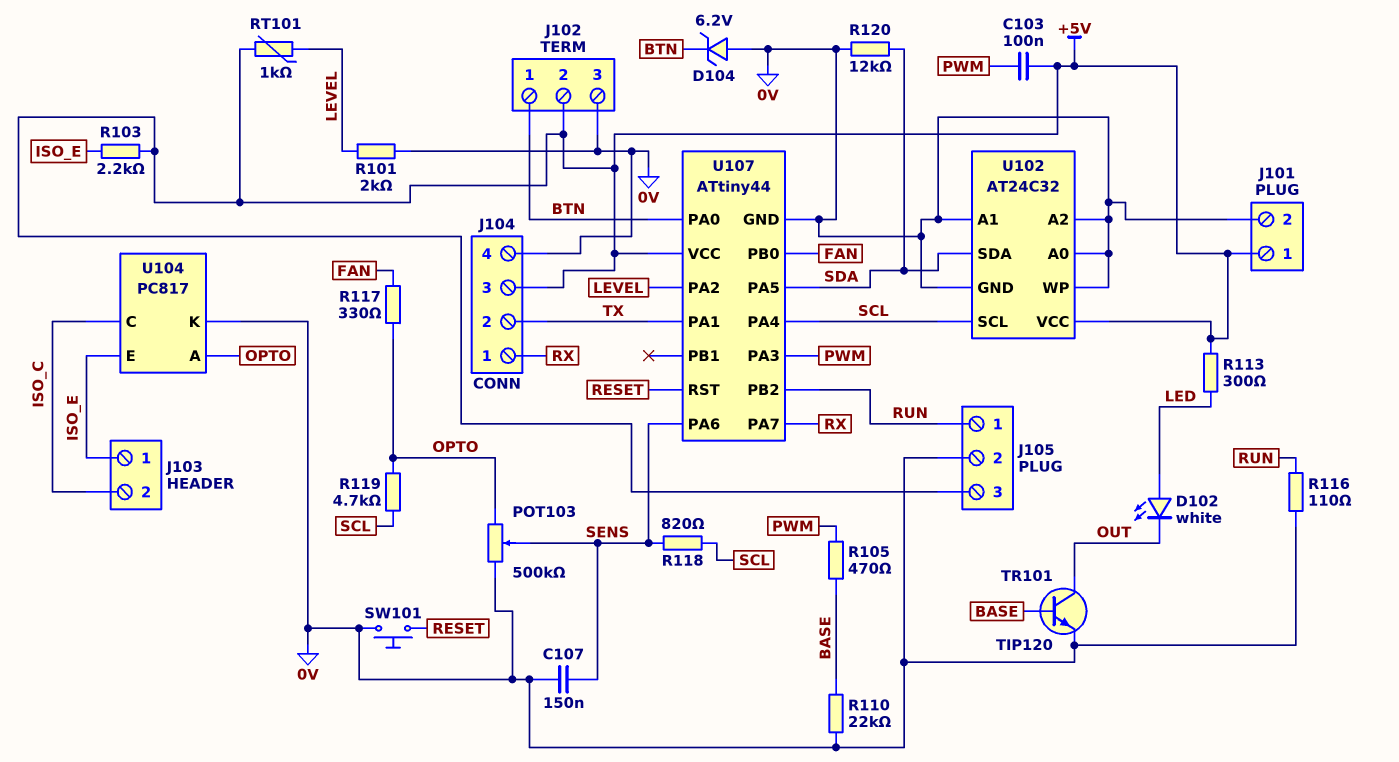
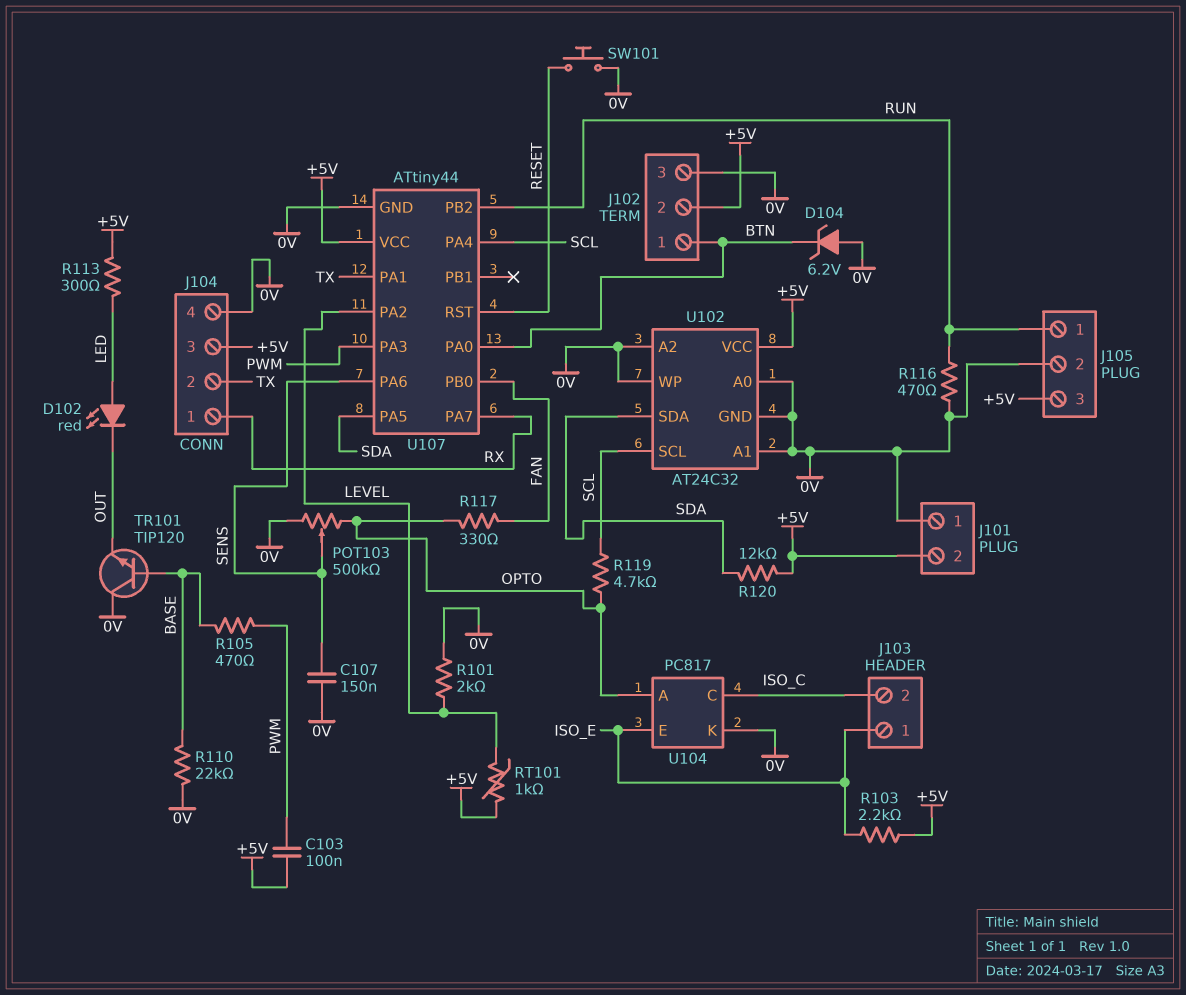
D102: LED white (A LED, K OUT) -> LED red (A LED, K OUT)
J101 pin 1: +5V -> 0V
J101 pin 2: 0V -> +5V
R116: 110 (0V, RUN) -> 470 (0V, RUN)
R118: 820 (SCL, SENS) -> none
R120: 12k (0V, SDA) -> 12k (+5V, SDA)
TR101: NPN TIP120 (B BASE, C OUT, E 0V) -> NPN TIP120 (B BASE, C 0V, E OUT)

